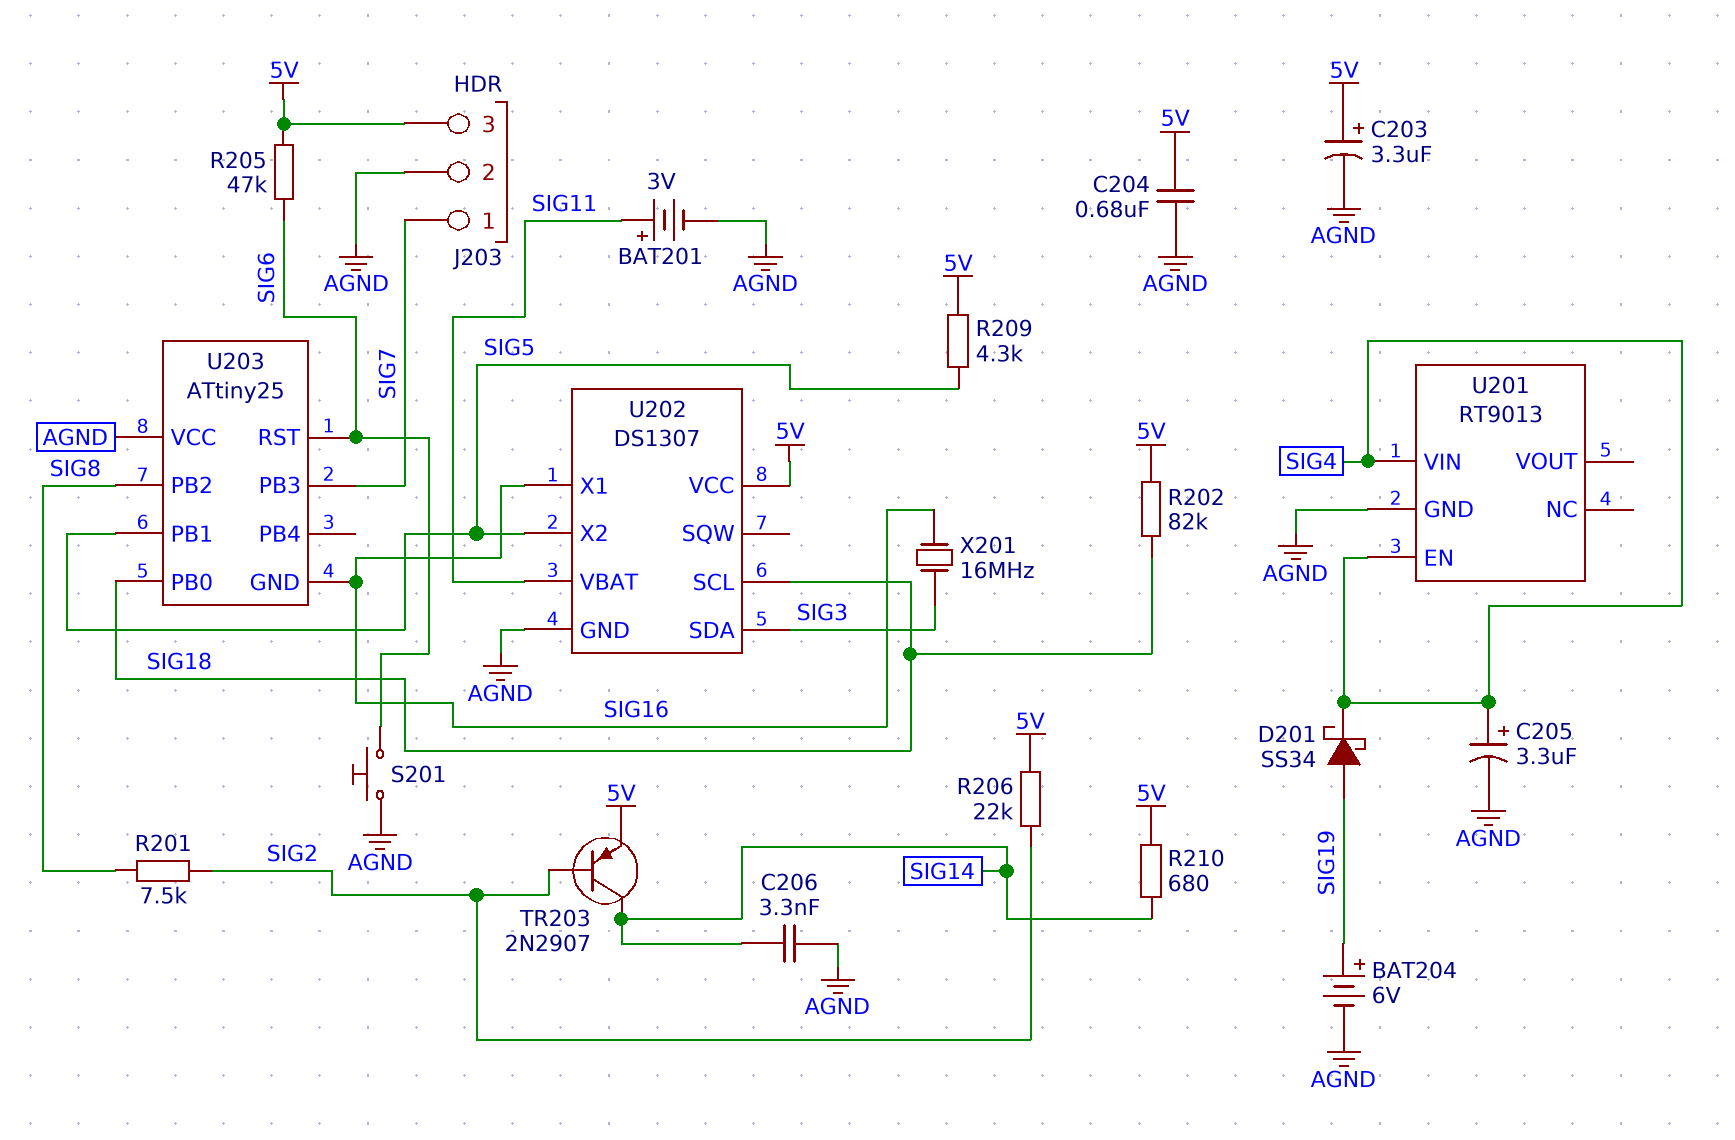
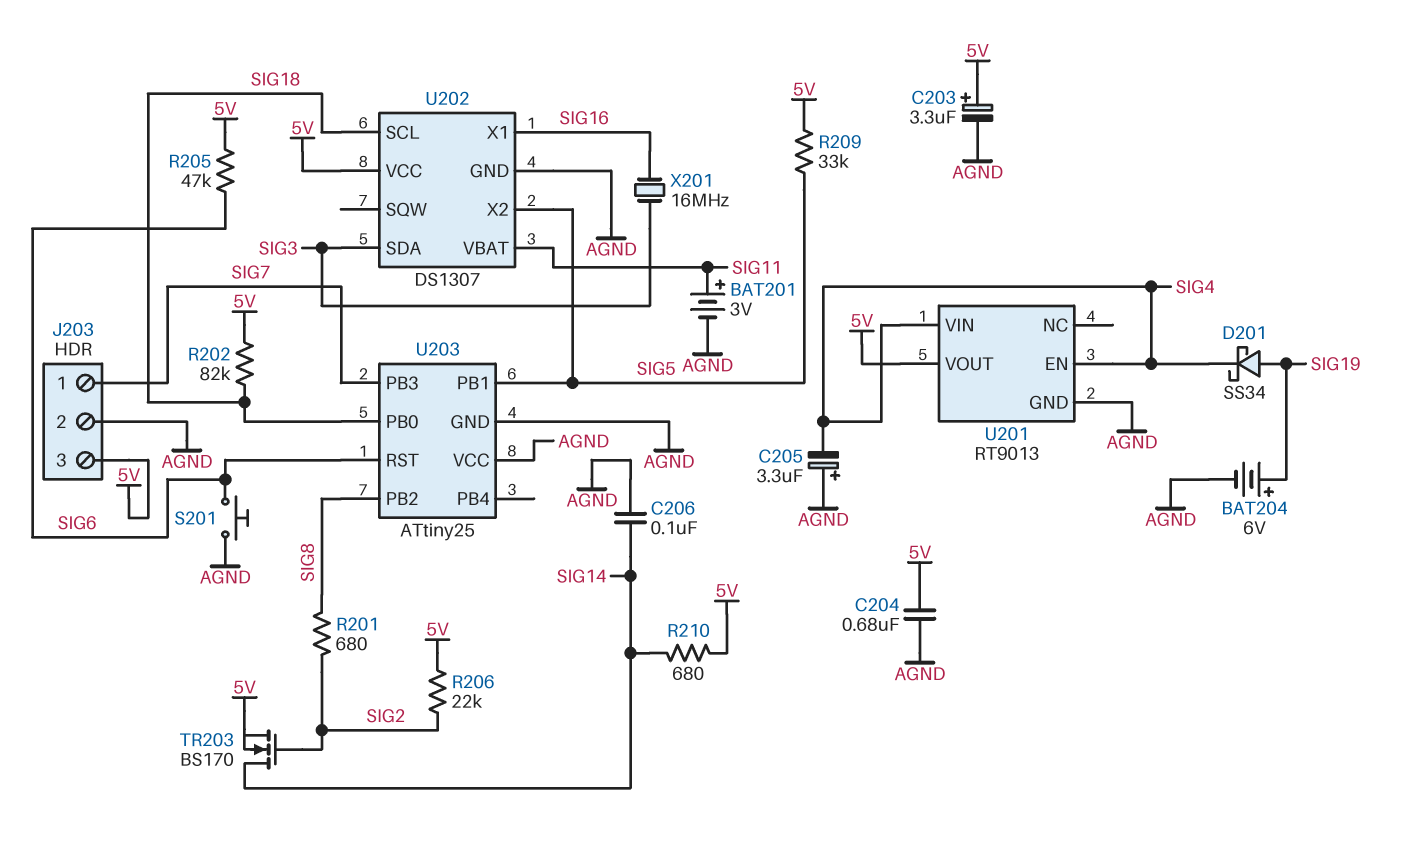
C205: 3.3uF (plus SIG4, minus AGND) -> 3.3uF (plus AGND, minus SIG4)
C206: 3.3nF (AGND, SIG14) -> 100nF (AGND, SIG14)
R201: 7.5k (SIG2, SIG8) -> 680 (SIG2, SIG8)
R209: 4.3k (5V, SIG5) -> 33k (5V, SIG5)
TR203: PNP 2N2907 (B SIG2, C SIG14, E 5V) -> NMOS BS170 (G SIG2, D SIG14, S 5V)
U201 pin VOUT: none -> 5V
U203 pin GND: SIG16 -> AGND

